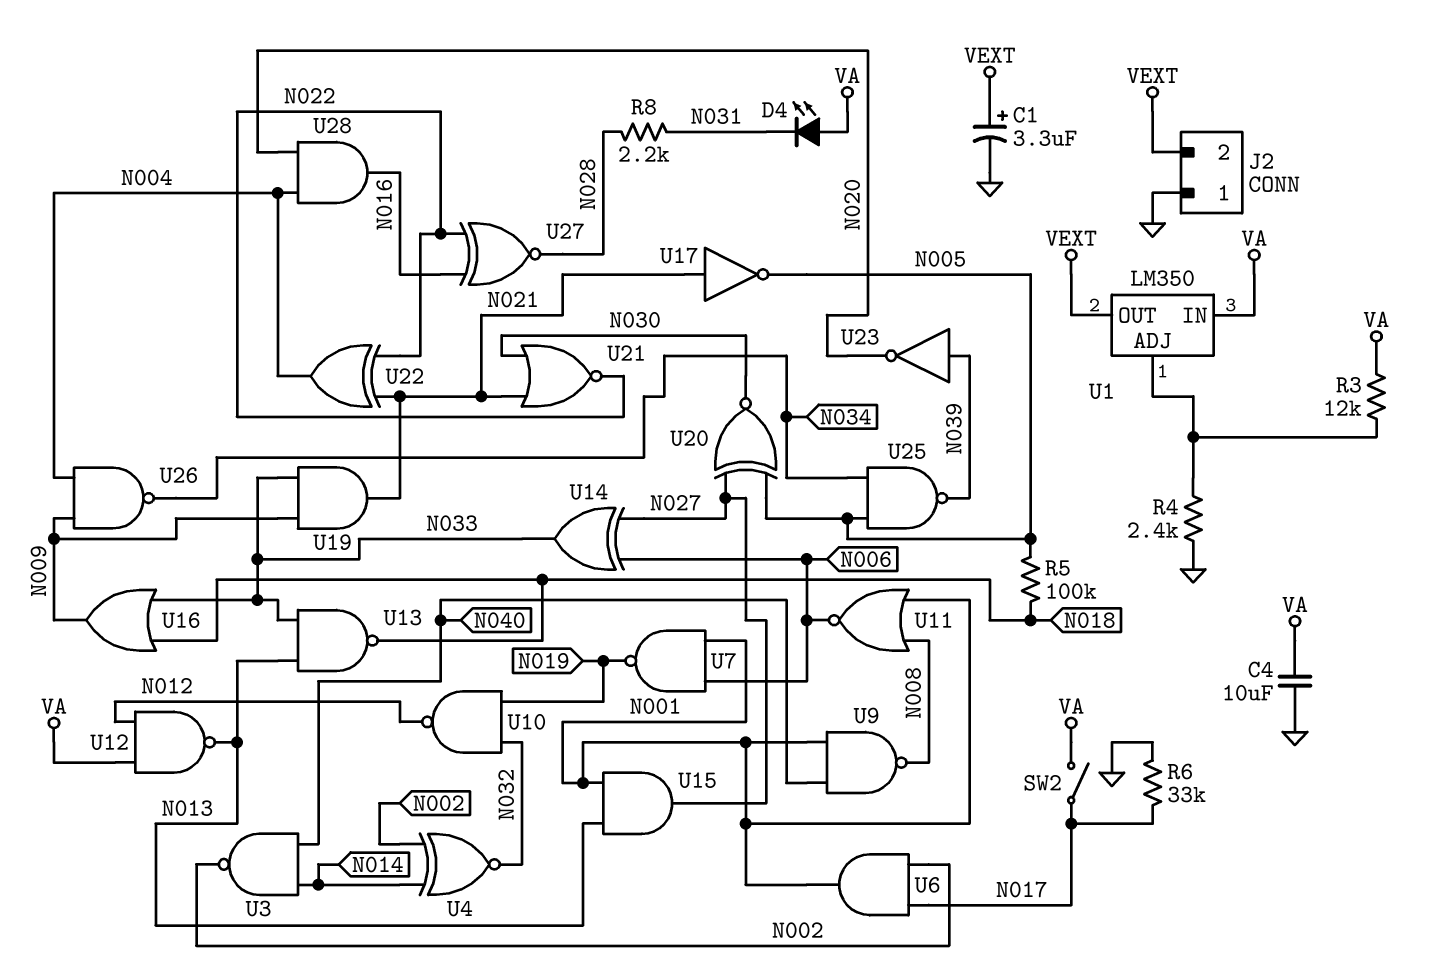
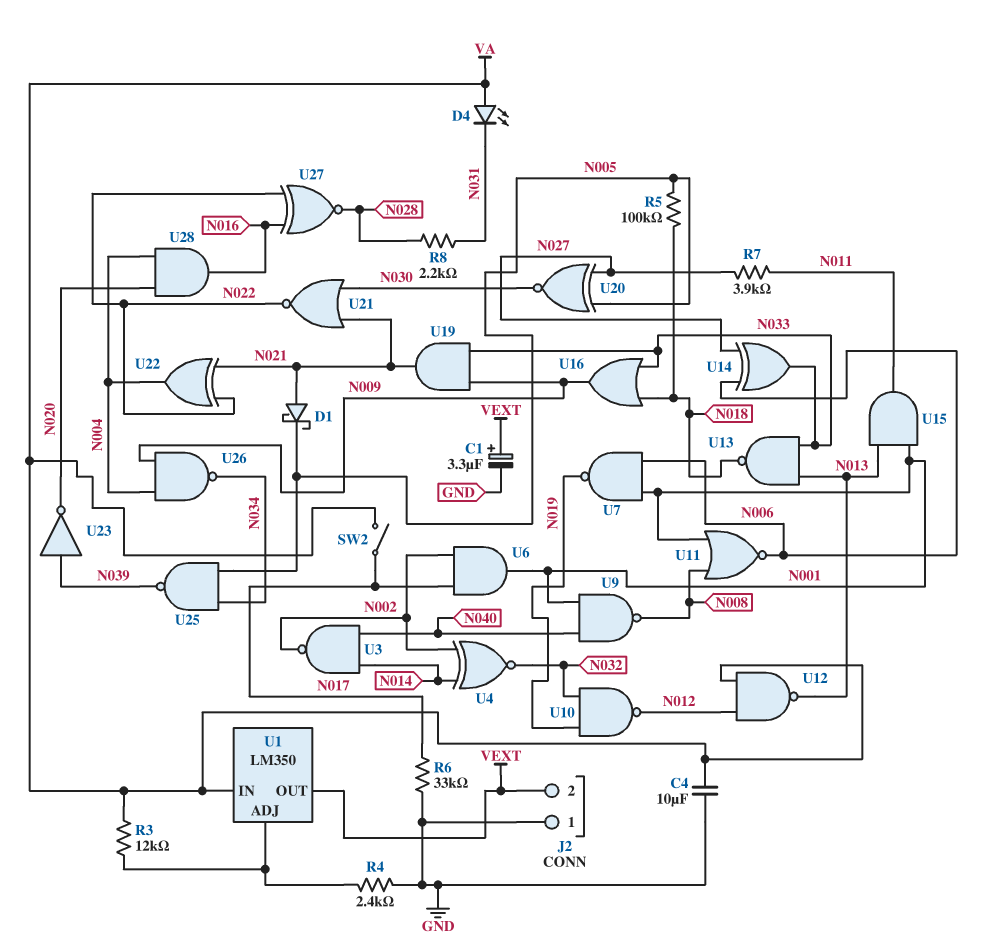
D1: none -> schottky (A N021, K N005)
R7: none -> 3.9k (N011, N027)
U15: AND (in N001, in N013, out N027) -> AND (in N001, in N013, out N011)
U17: NOT (in N021, out N005) -> none

